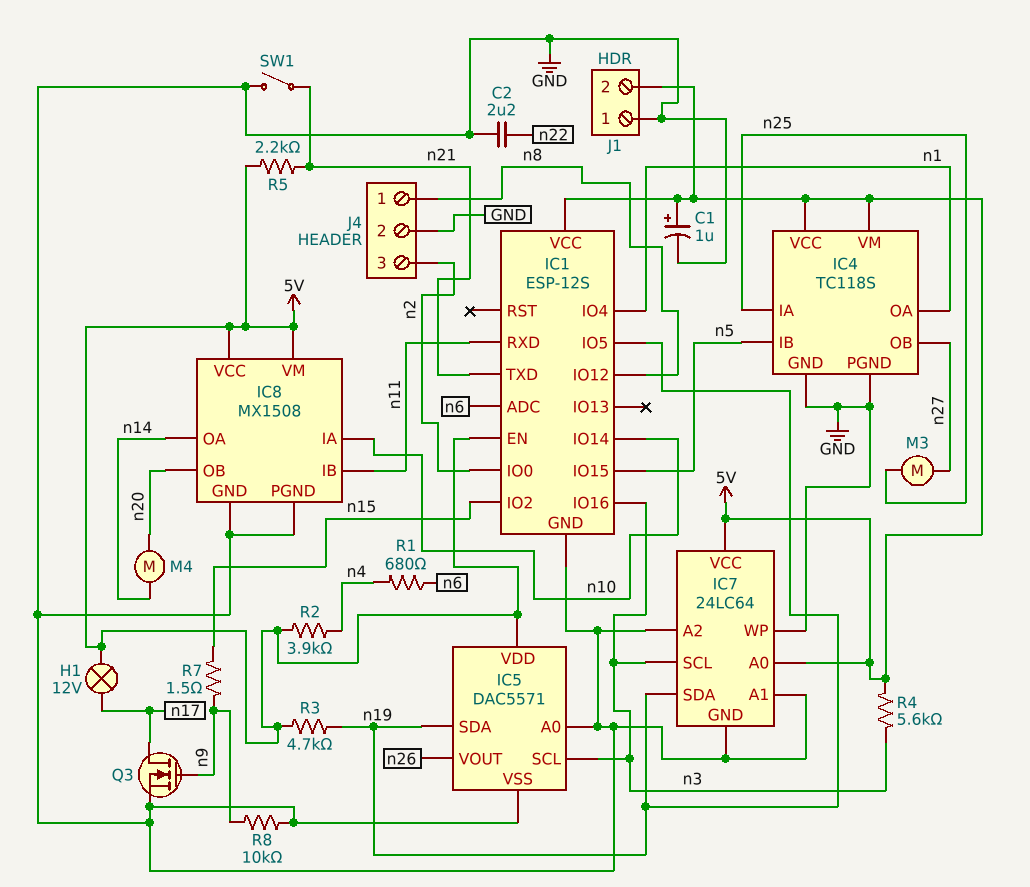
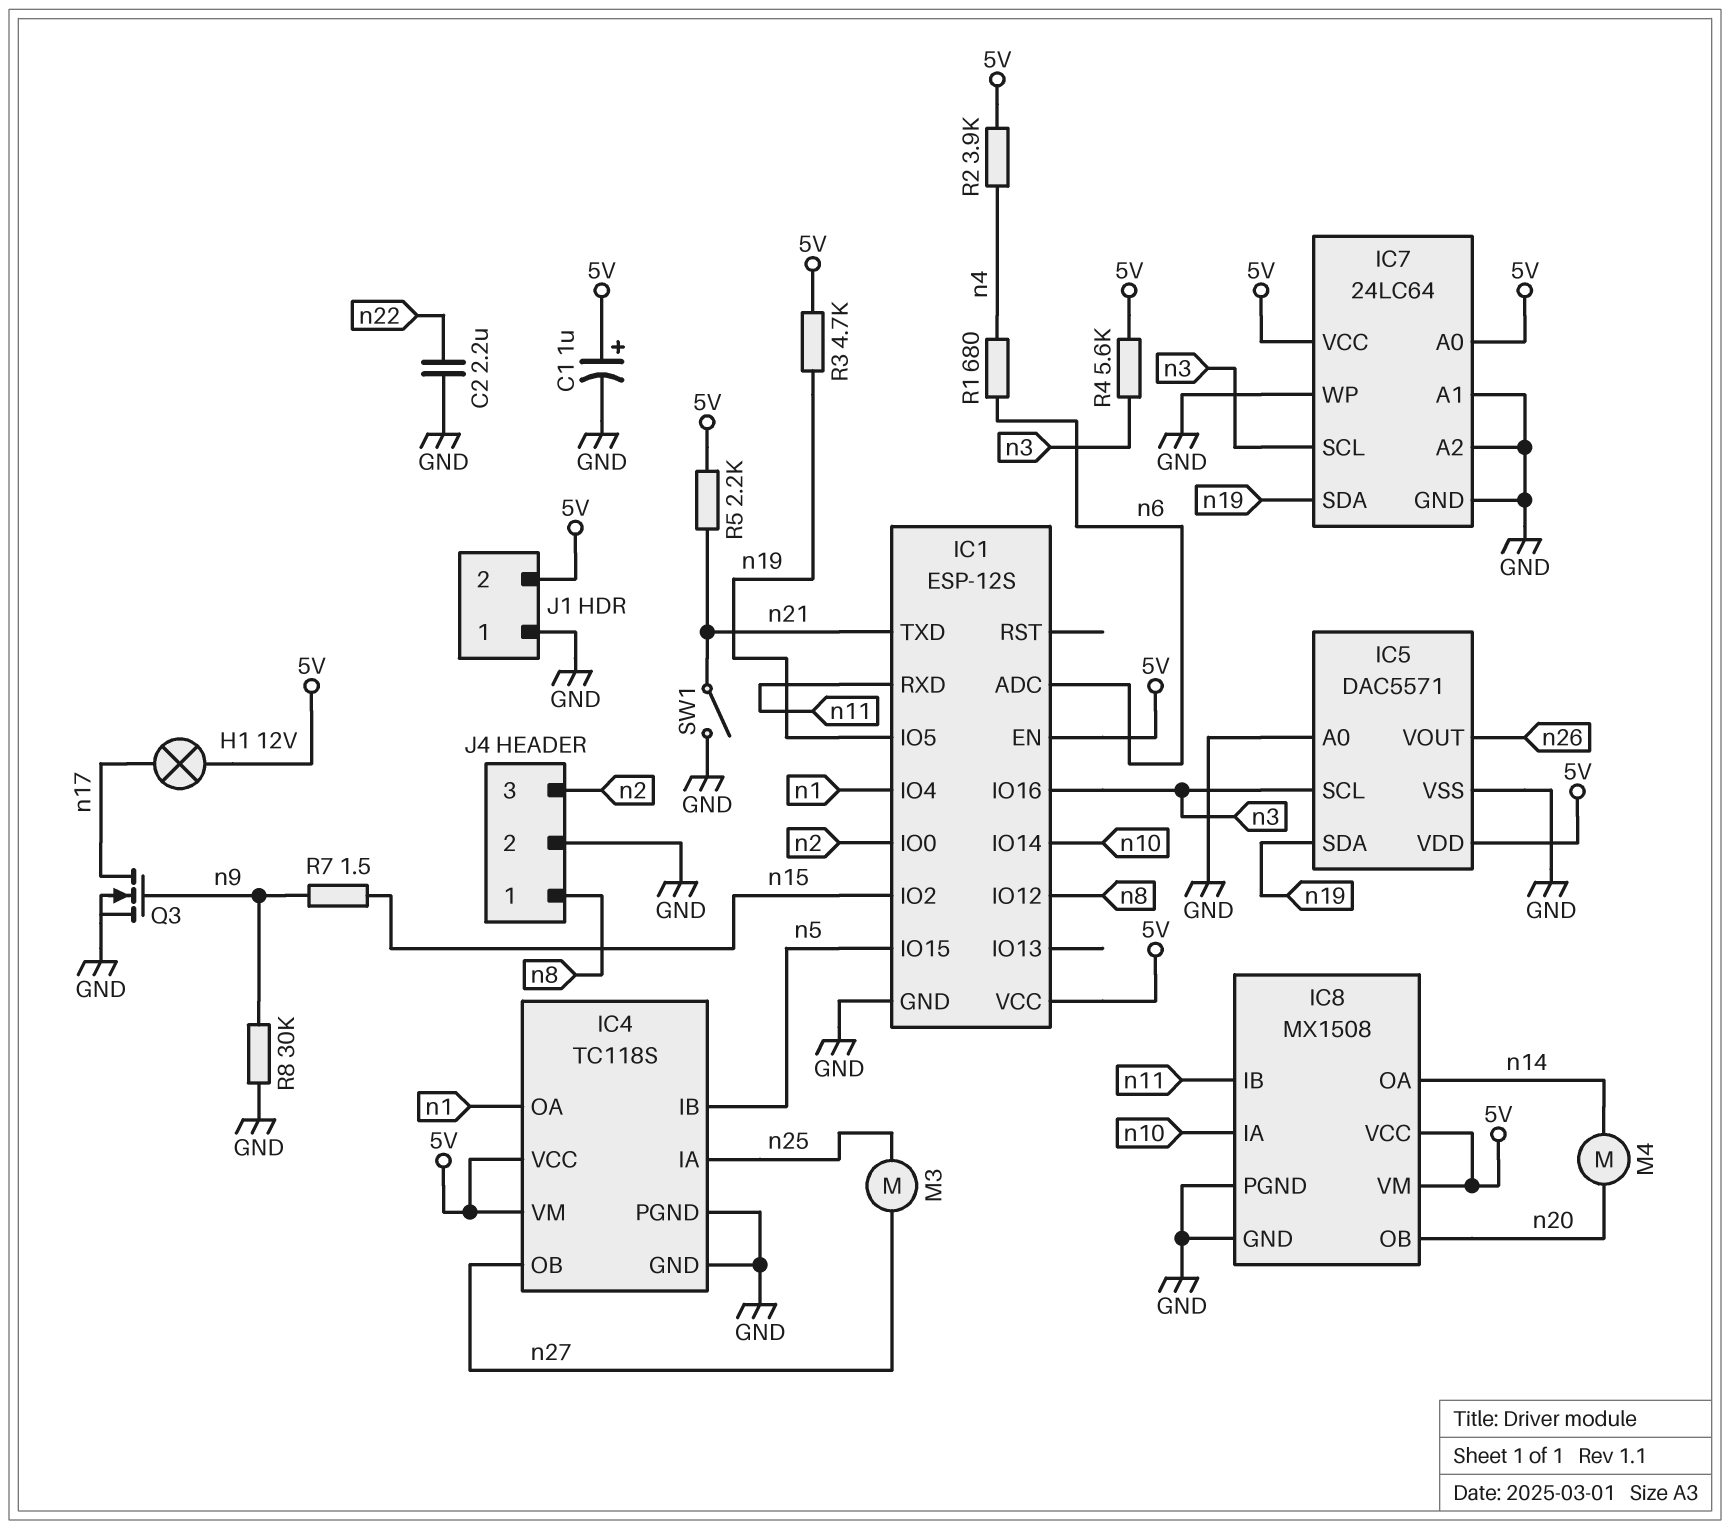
R8: 10k (GND, n9) -> 30k (GND, n9)

